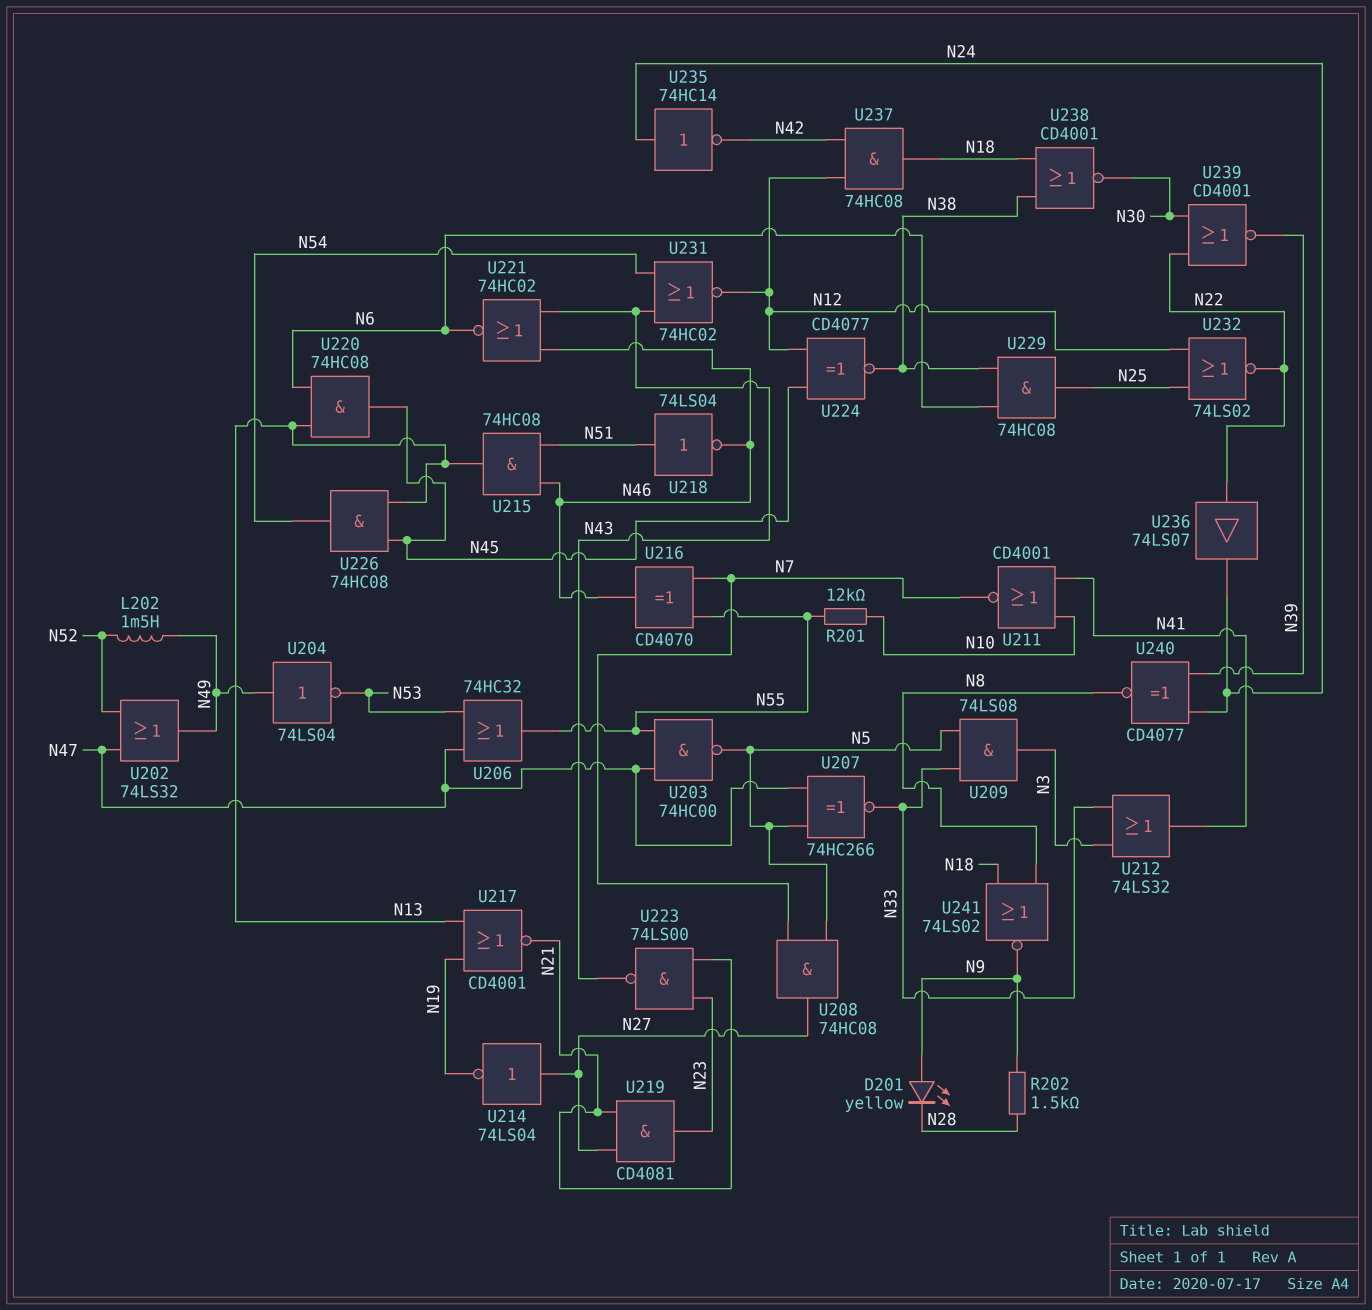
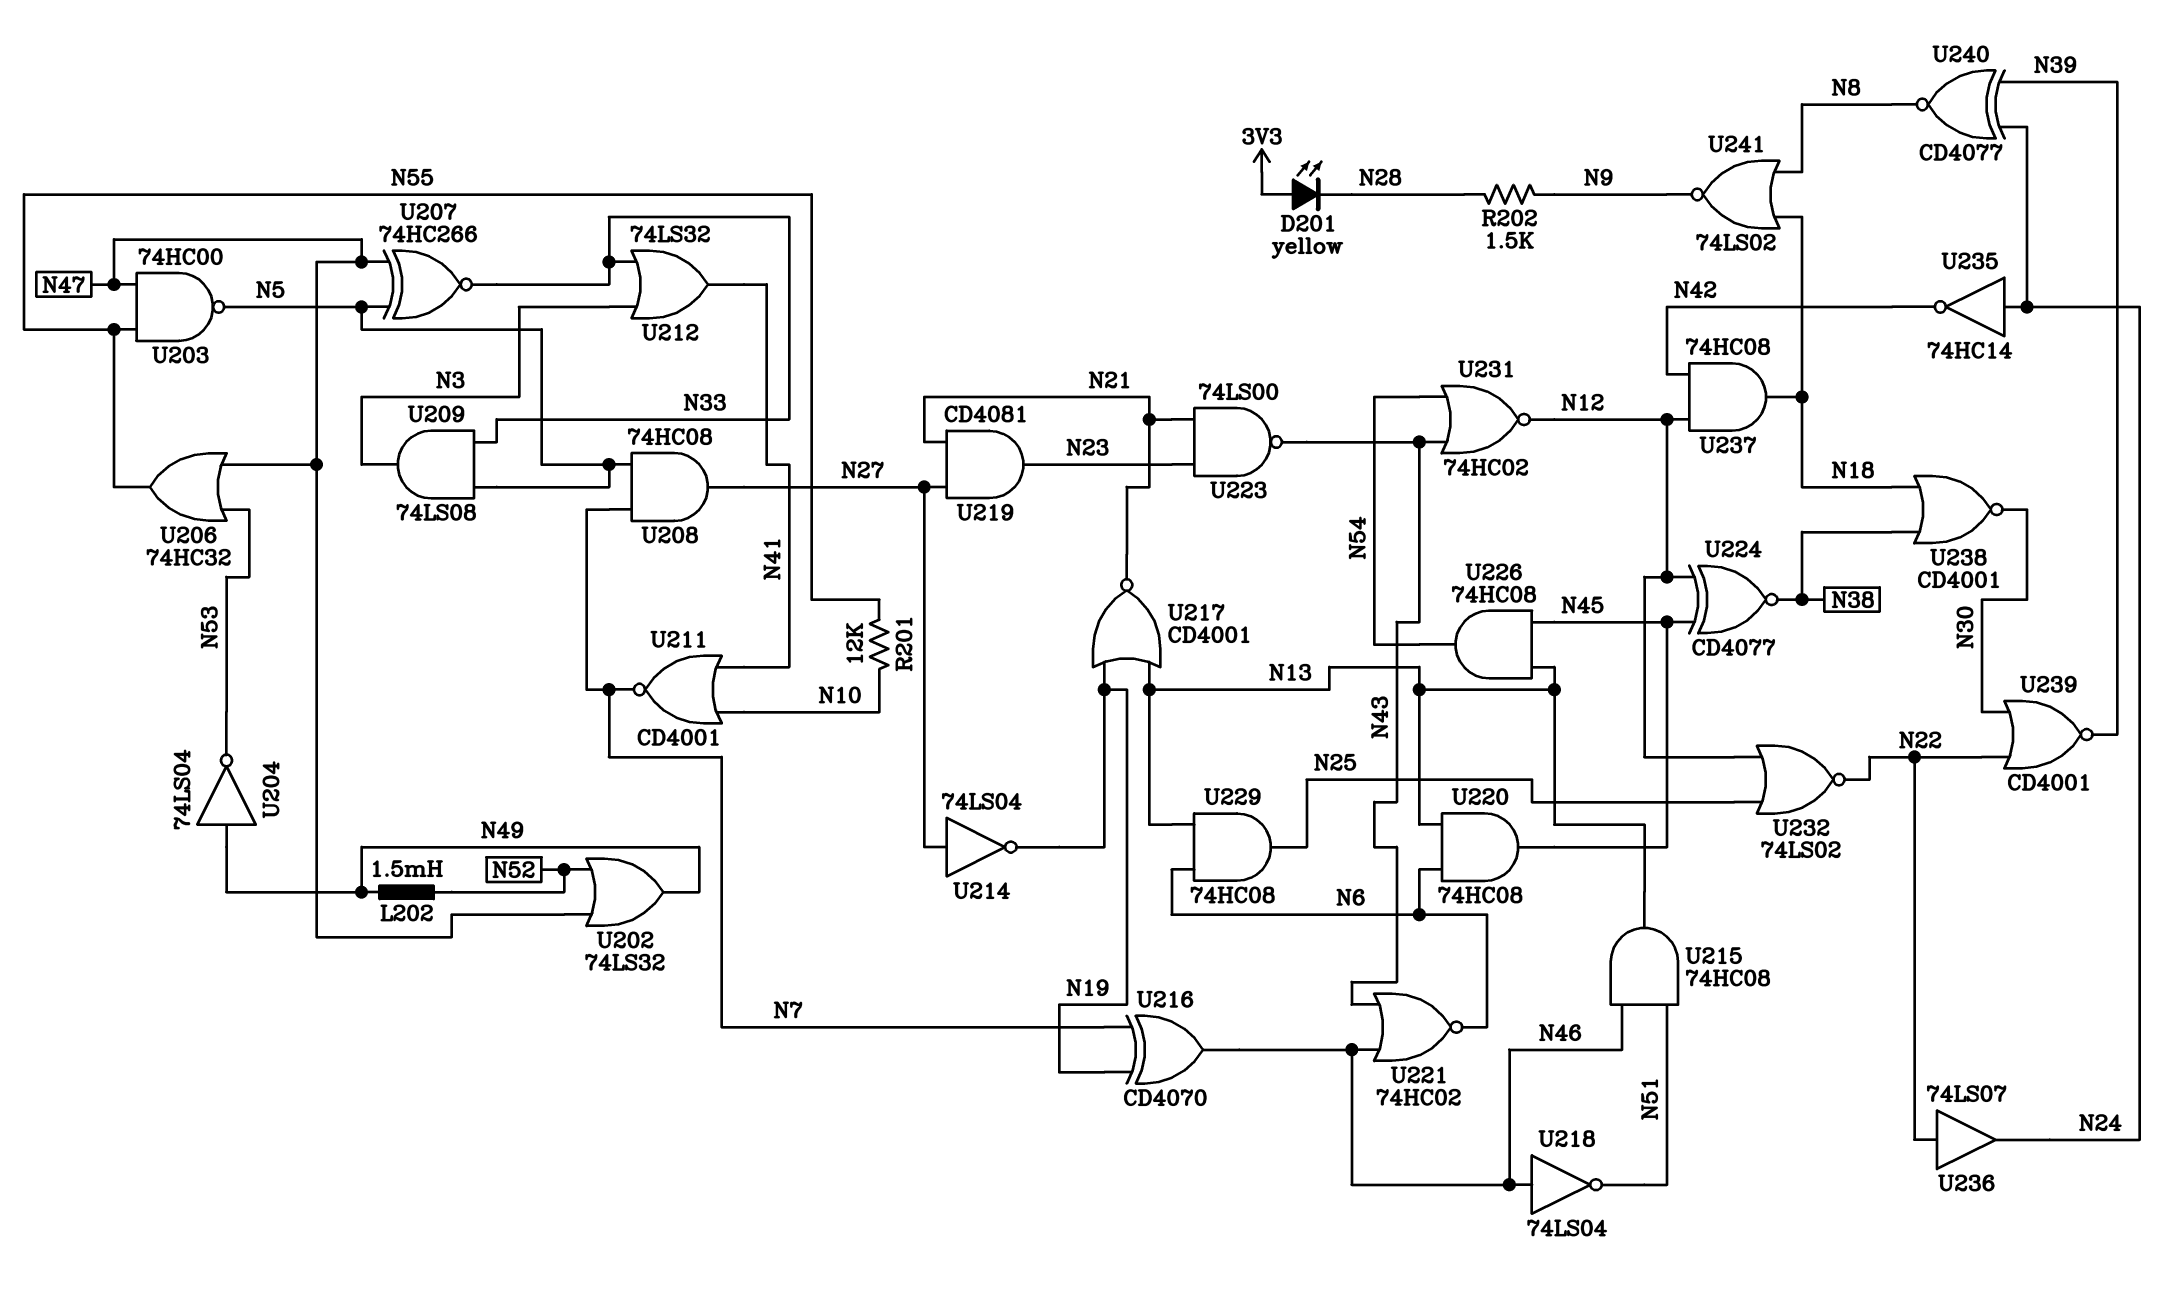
D201: LED yellow (A N9, K N28) -> LED yellow (A 3V3, K N28)
U216: XOR CD4070 (in N7, in N55, out N46) -> XOR CD4070 (in N7, in N19, out N46)
U218: NOT 74LS04 (in N51, out N46) -> NOT 74LS04 (in N46, out N51)
U229: AND 74HC08 (in N6, in N38, out N25) -> AND 74HC08 (in N6, in N13, out N25)

